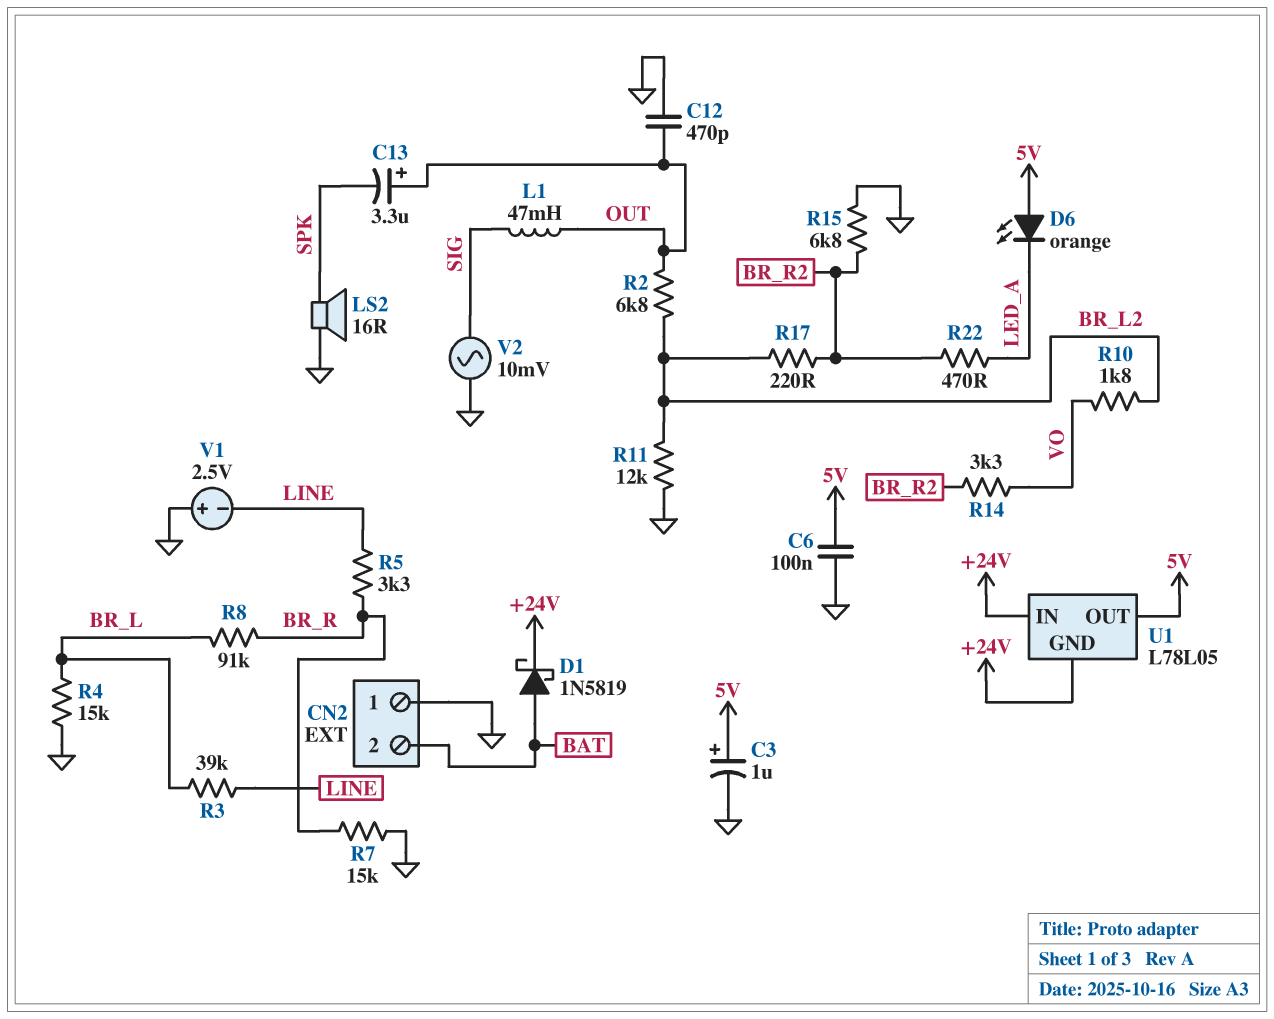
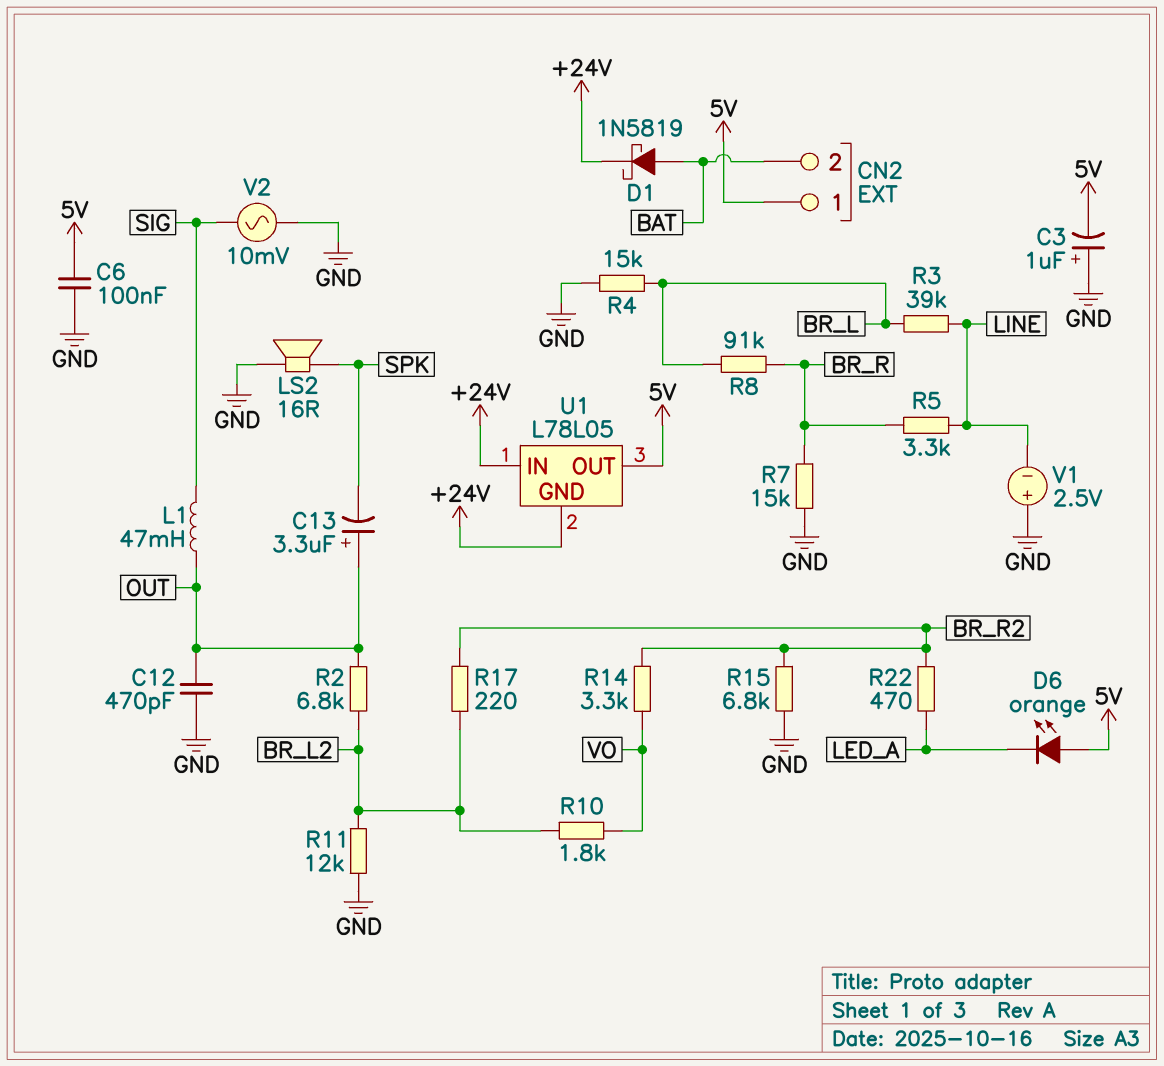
C3: 1uF (plus 5V, minus GND) -> 1uF (plus GND, minus 5V)
CN2 pin 1: GND -> 5V

